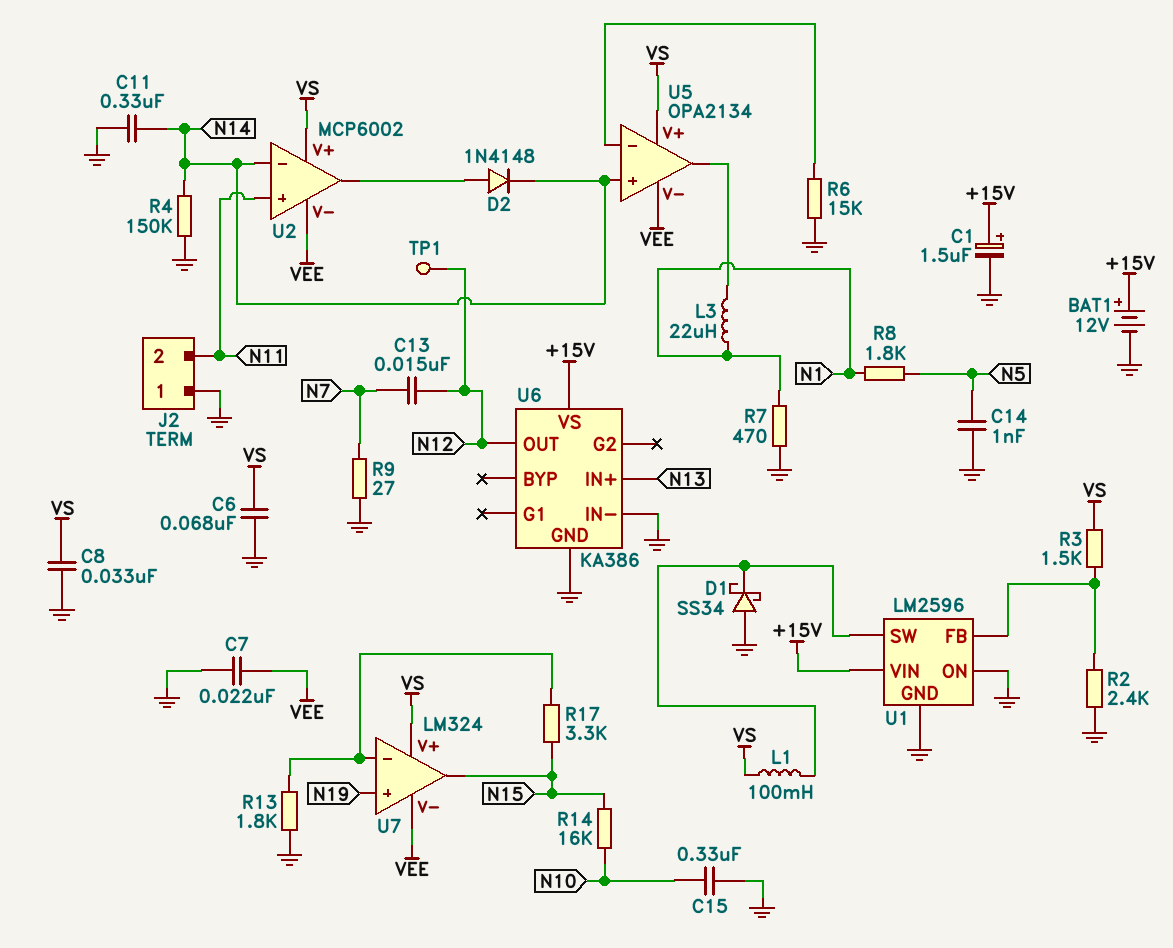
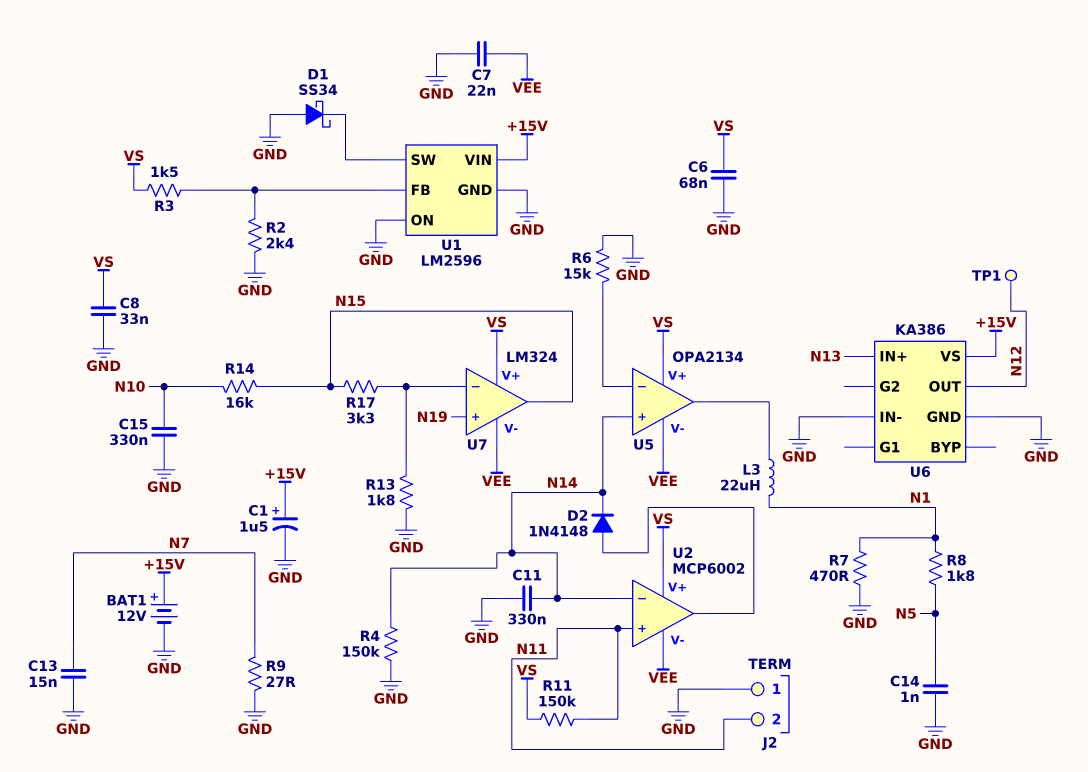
C13: 15nF (N7, N12) -> 15nF (GND, N7)
L1: 100mH (U1/SW, VS) -> none
R11: none -> 150k (N11, VS)

